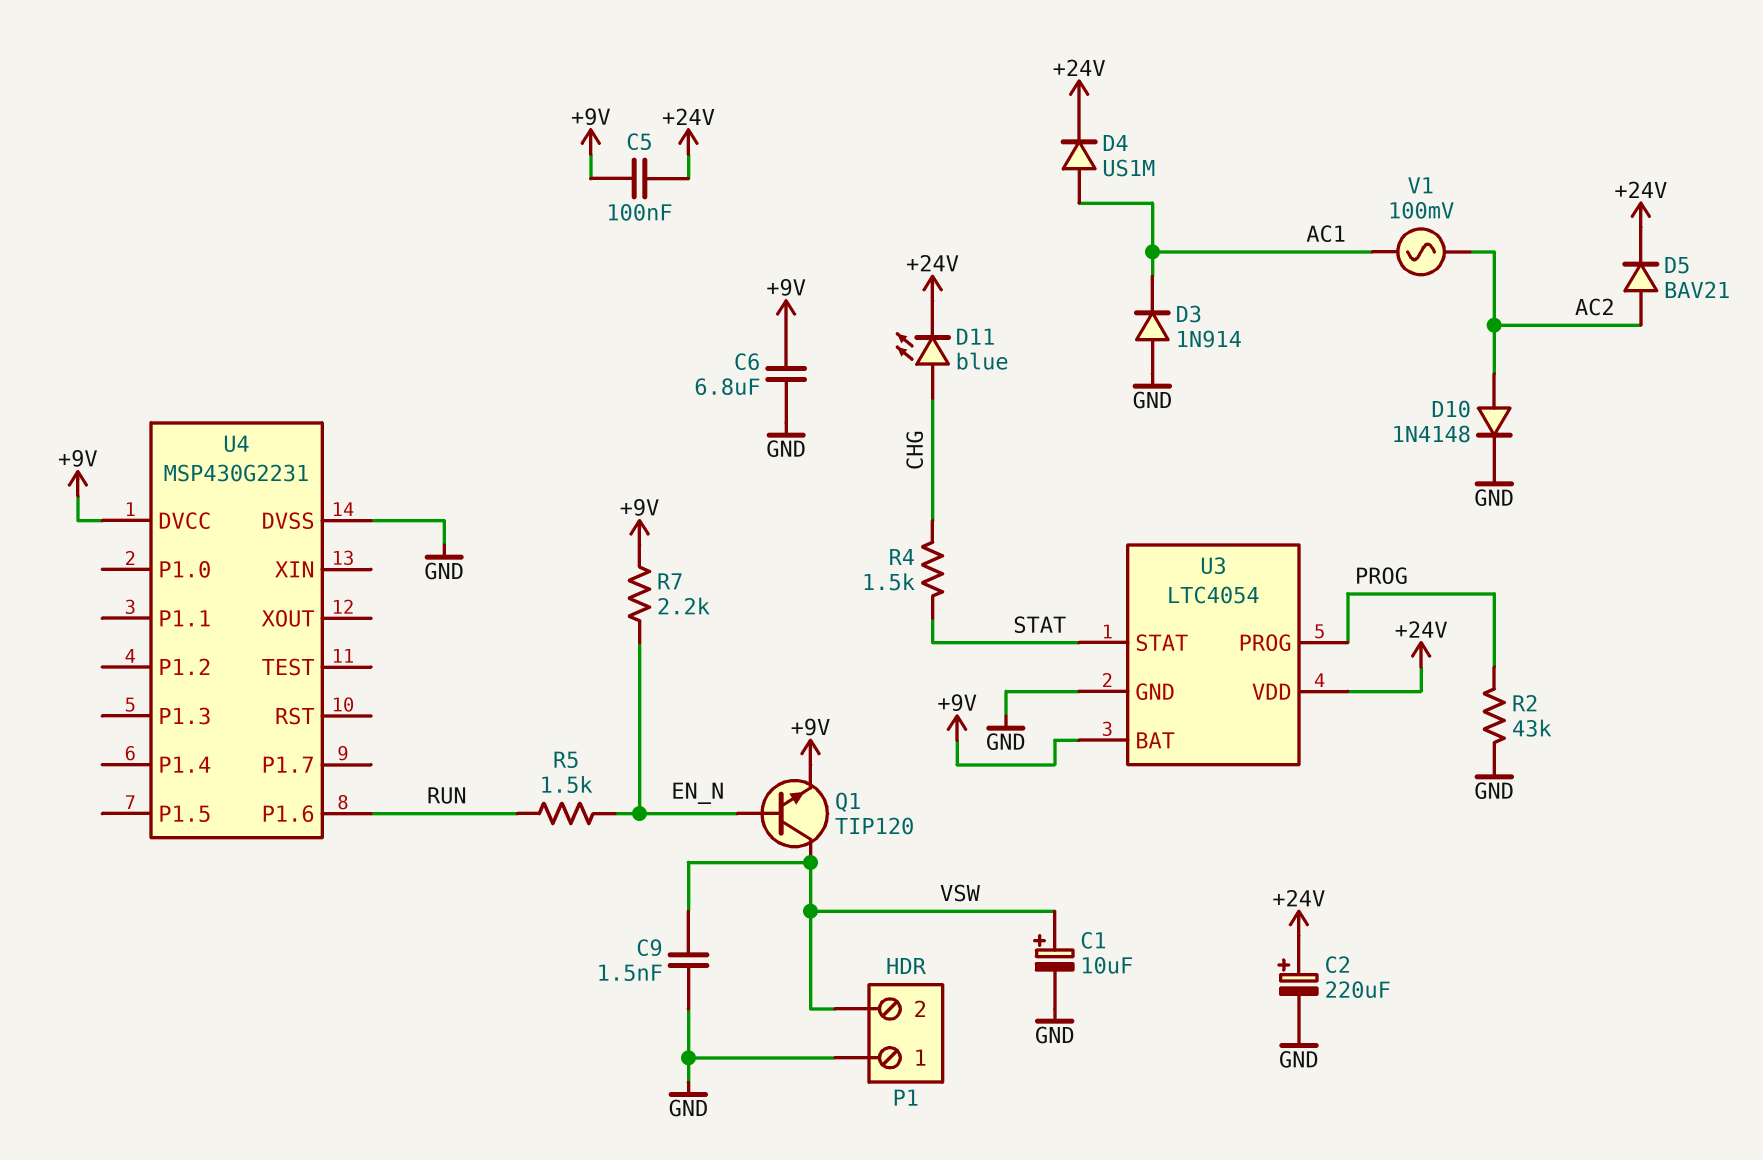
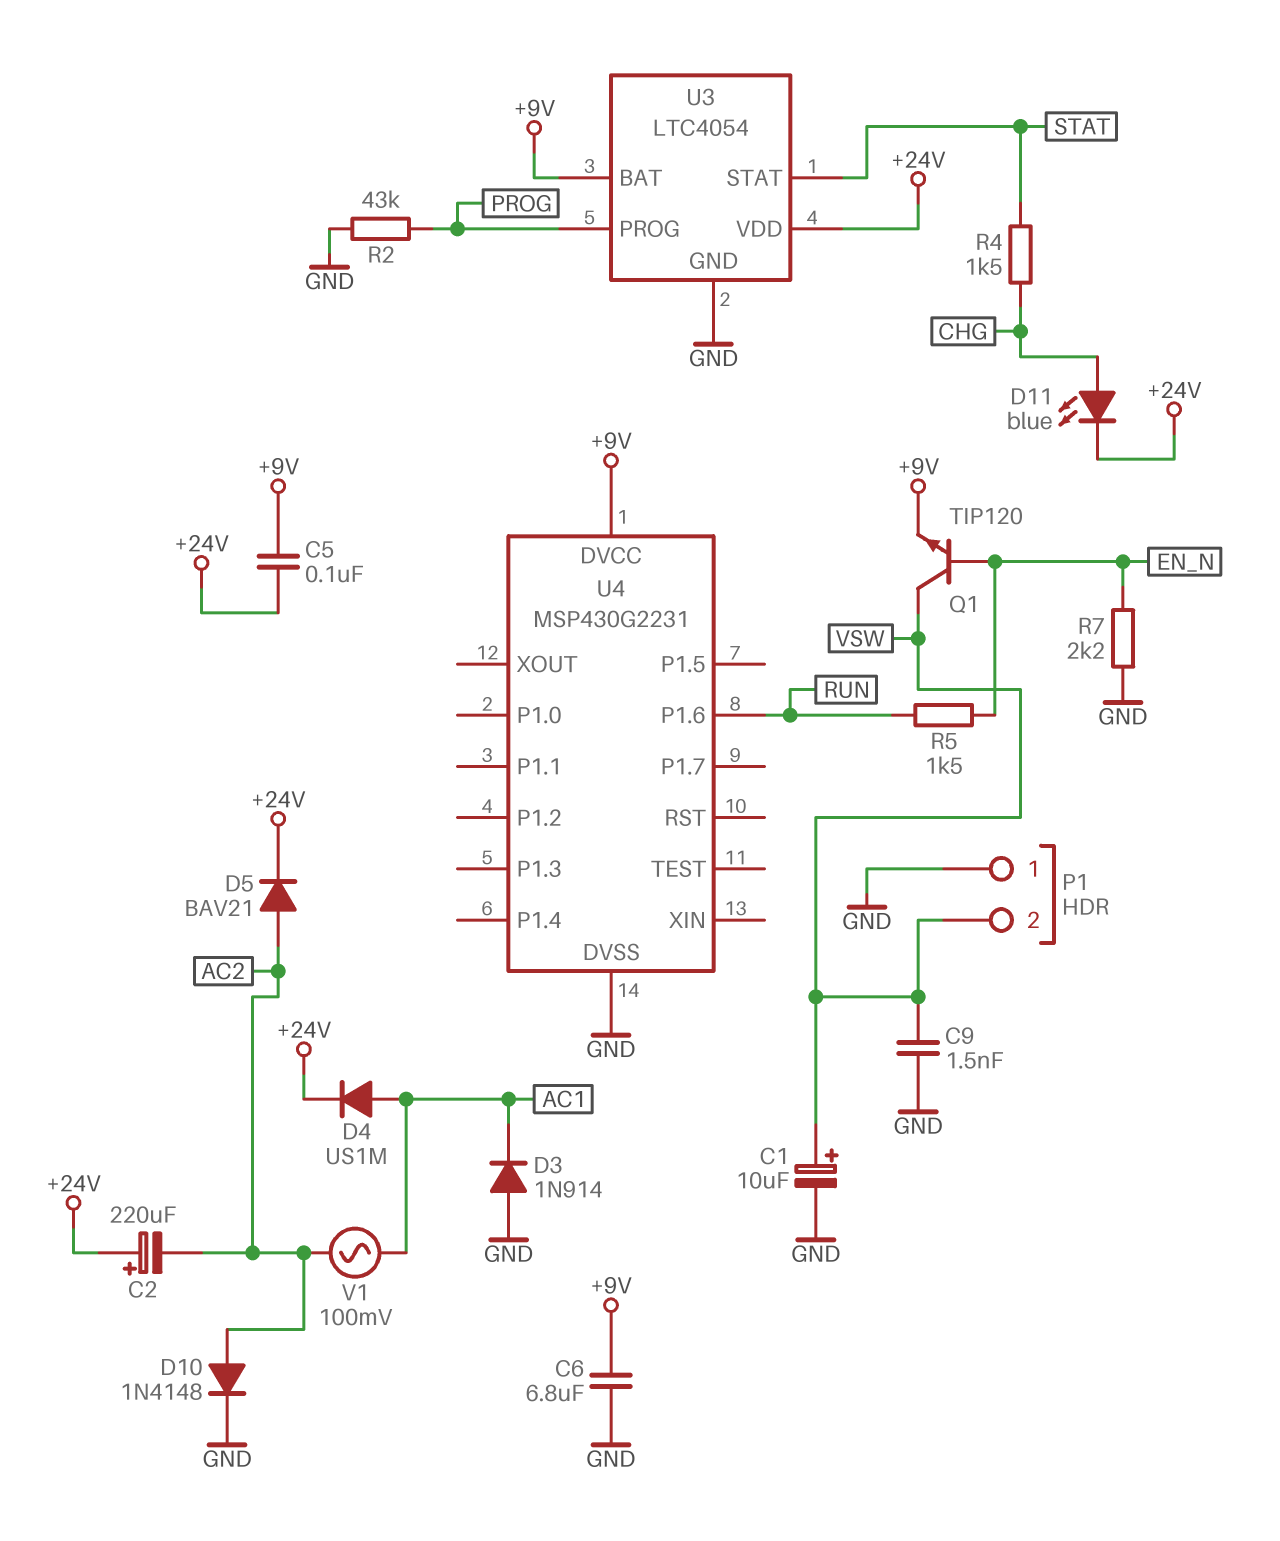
C2: 220uF (plus +24V, minus GND) -> 220uF (plus +24V, minus AC2)
R7: 2.2k (+9V, EN_N) -> 2.2k (EN_N, GND)

